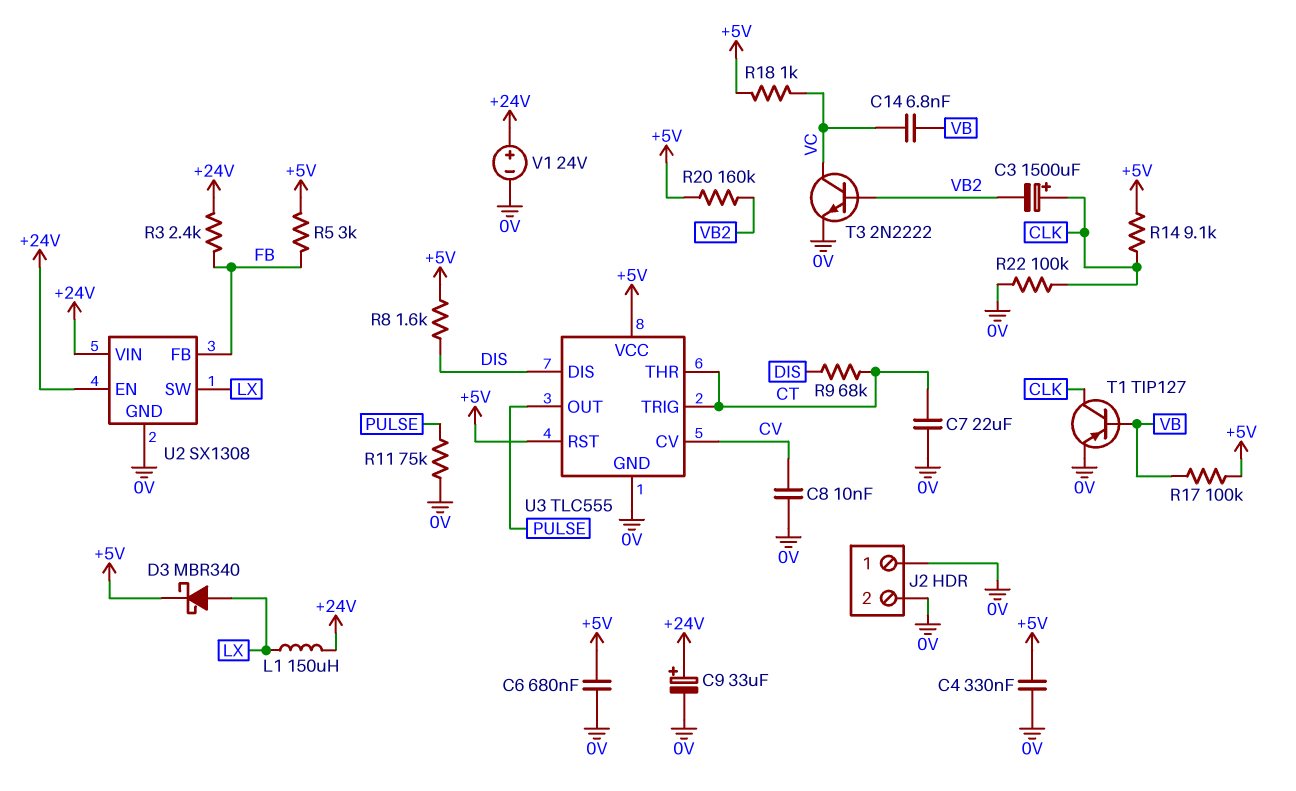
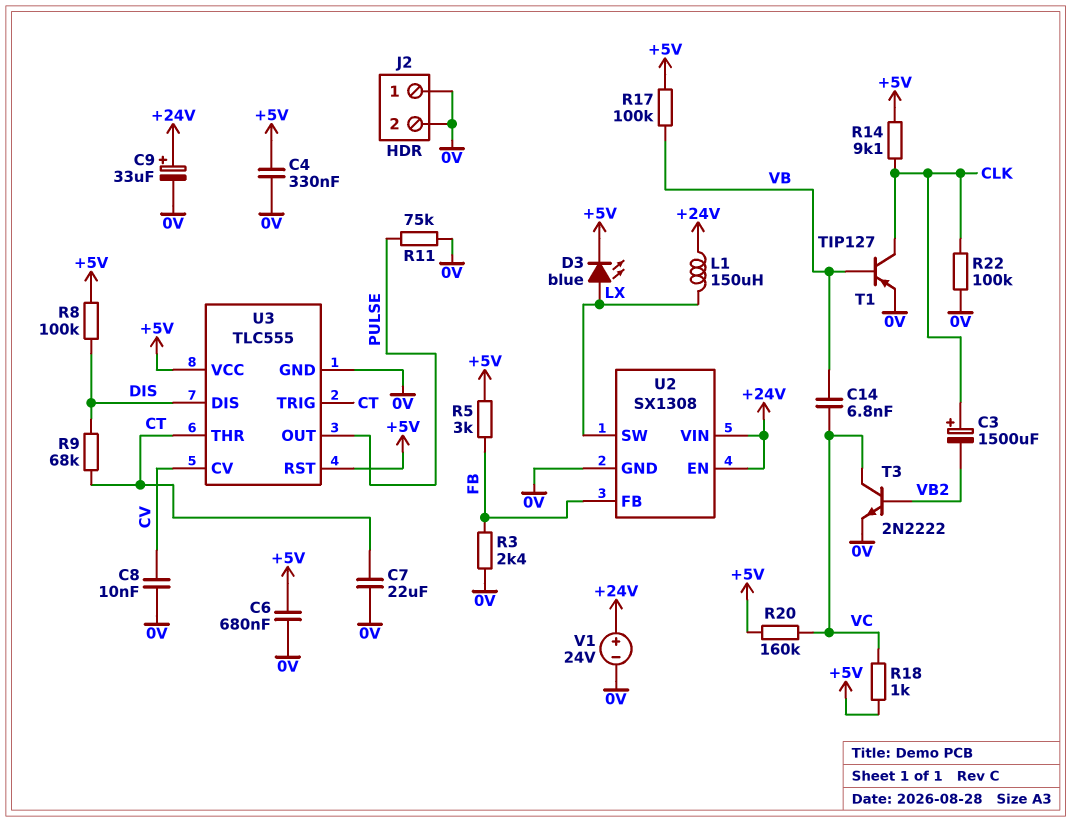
D3: schottky MBR340 (A LX, K +5V) -> LED blue (A LX, K +5V)
R3: 2.4k (+24V, FB) -> 2.4k (0V, FB)
R8: 1.6k (+5V, DIS) -> 100k (+5V, DIS)
R20: 160k (+5V, VB2) -> 160k (+5V, VC)

